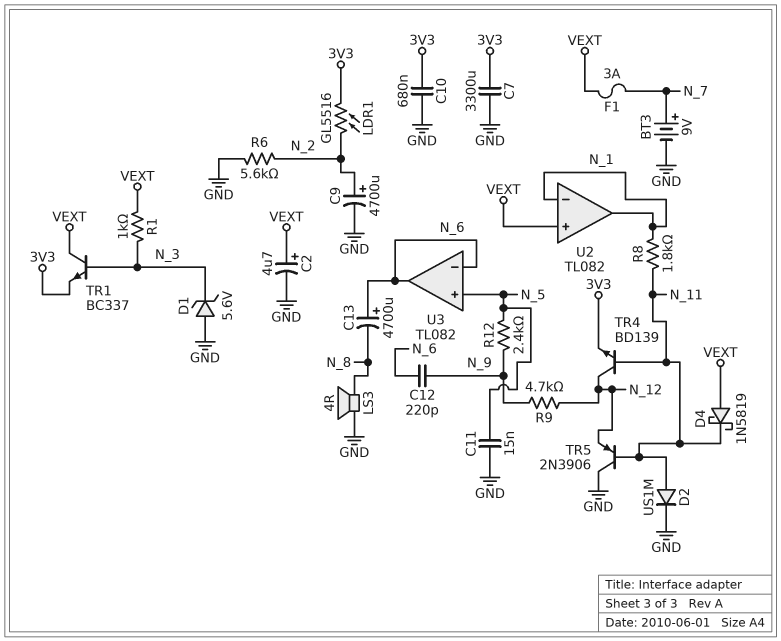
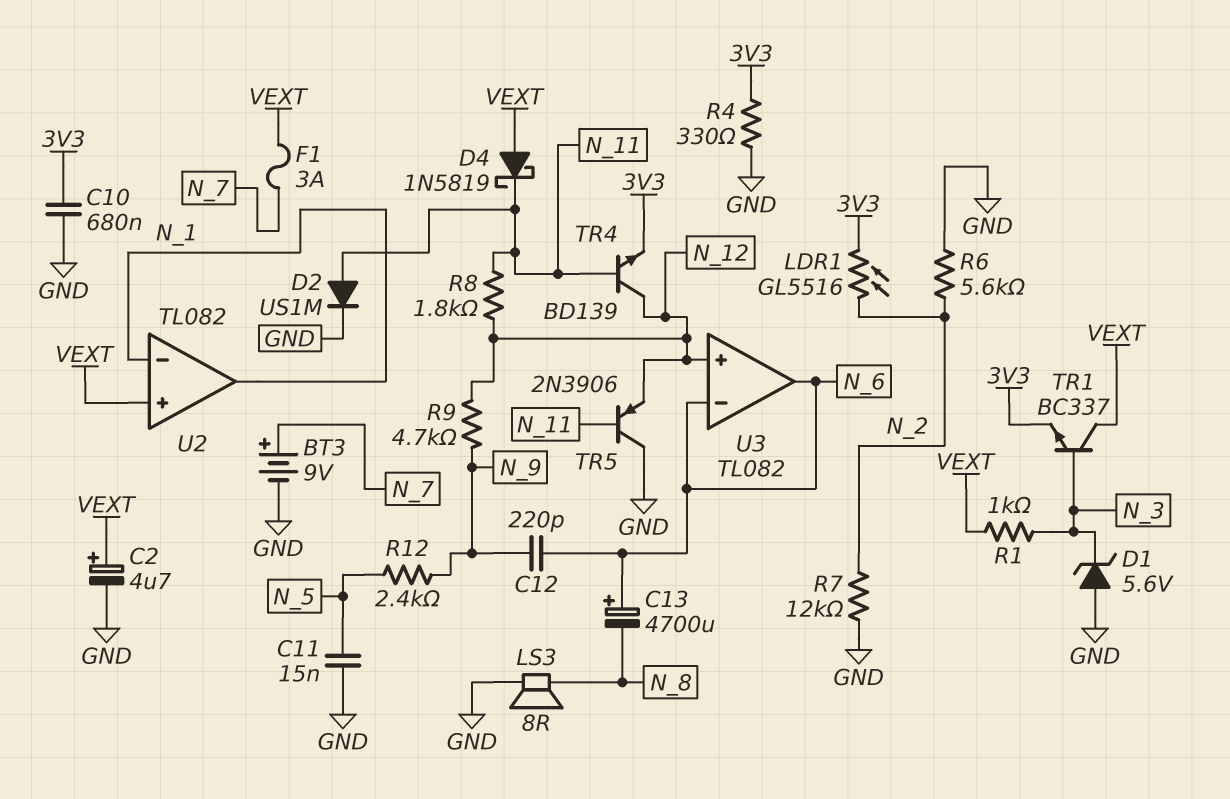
C7: 3300uF (3V3, GND) -> none
C9: 4700uF (plus N_2, minus GND) -> none
LS3: speaker 4R (GND, N_8) -> speaker 8R (GND, N_8)
R4: none -> 330 (3V3, GND)
R7: none -> 12k (GND, N_2)
R8: 1.8k (N_1, N_11) -> 1.8k (N_11, N_12)
U3 pin in+: N_5 -> N_12

